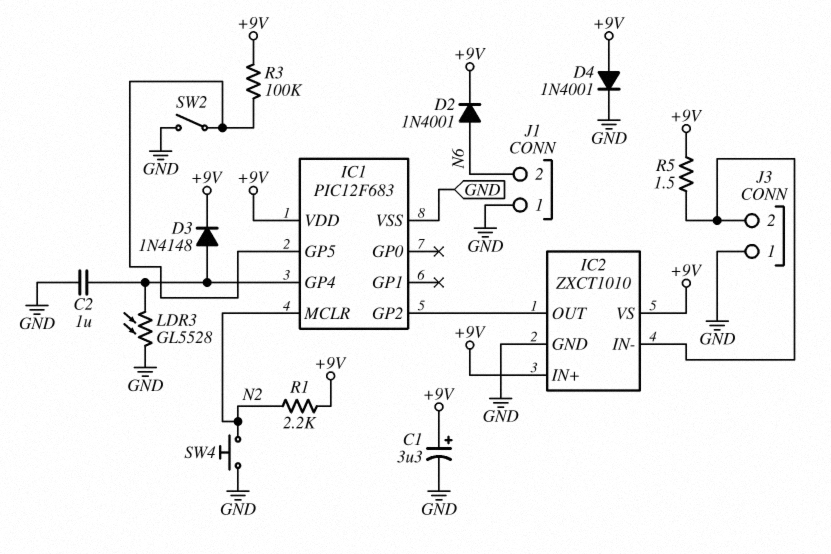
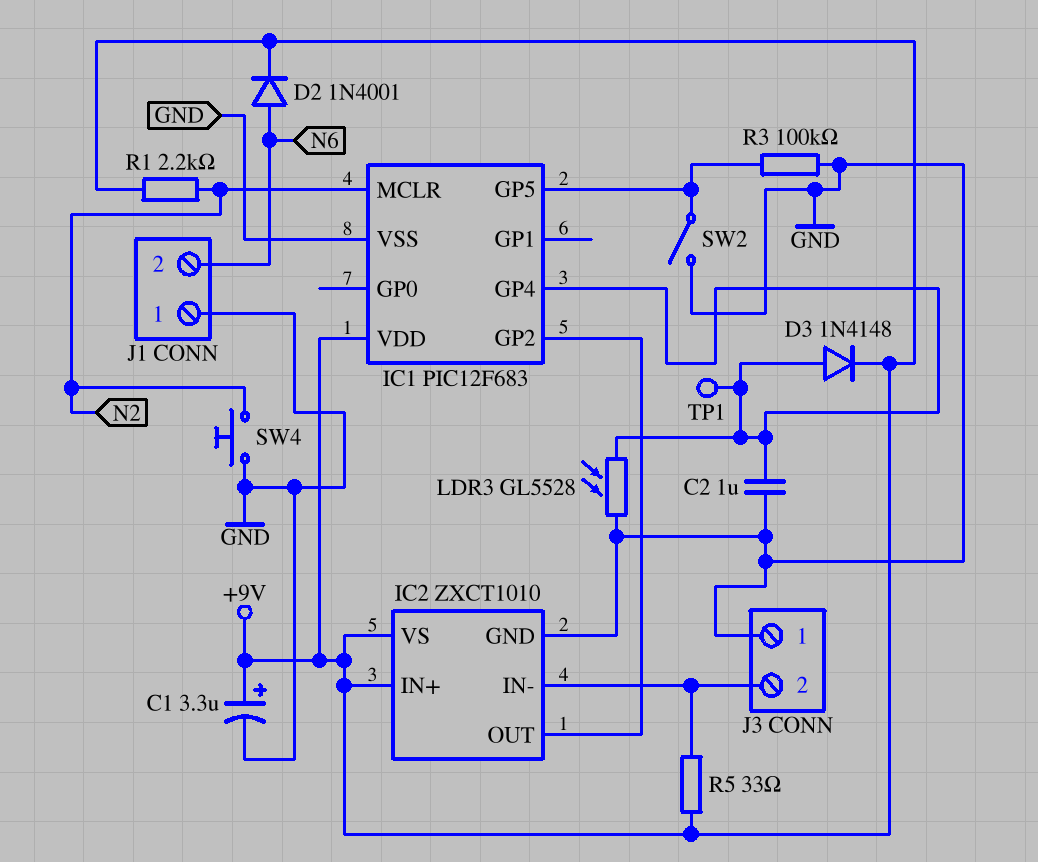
D4: diode 1N4001 (A +9V, K GND) -> none
R3: 100k (+9V, IC1/GP5) -> 100k (GND, IC1/GP5)
R5: 1.5 (+9V, IC2/IN-) -> 33 (+9V, IC2/IN-)
TP1: none -> test point (IC1/GP4)

